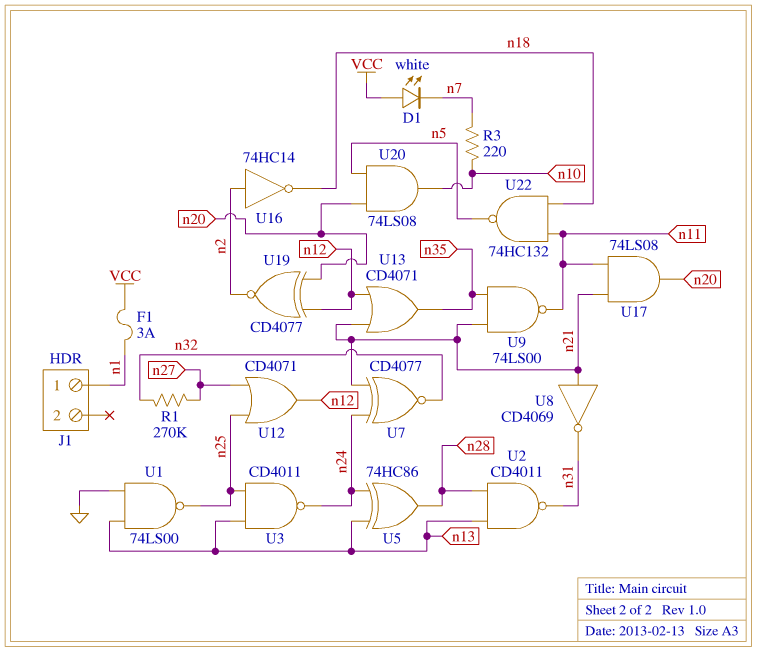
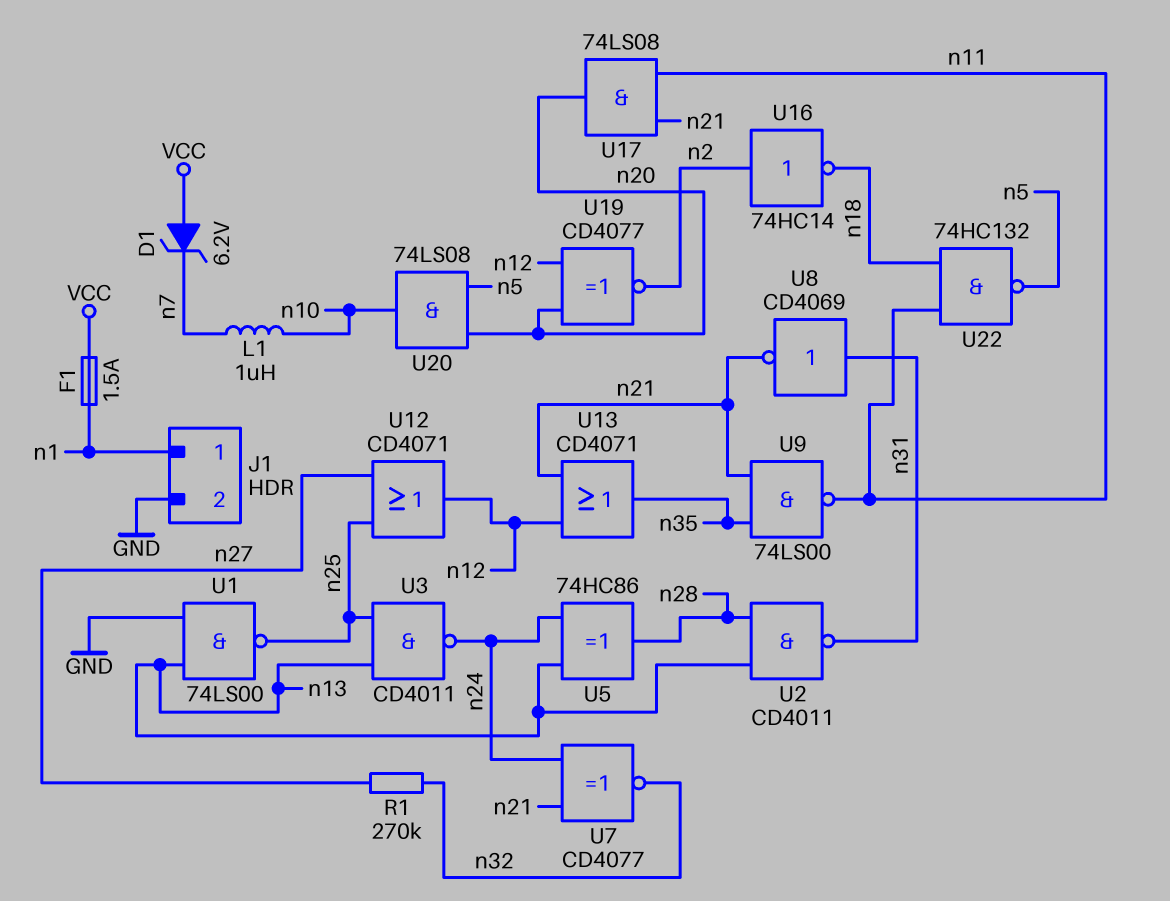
D1: LED white (A VCC, K n7) -> zener 6.2V (A VCC, K n7)
F1: 3A (VCC, n1) -> 1.5A (VCC, n1)
J1 pin 2: none -> GND
L1: none -> 1uH (n7, n10)
R3: 220 (n7, n10) -> none
U8: NOT CD4069 (in n21, out n31) -> NOT CD4069 (in n31, out n21)

